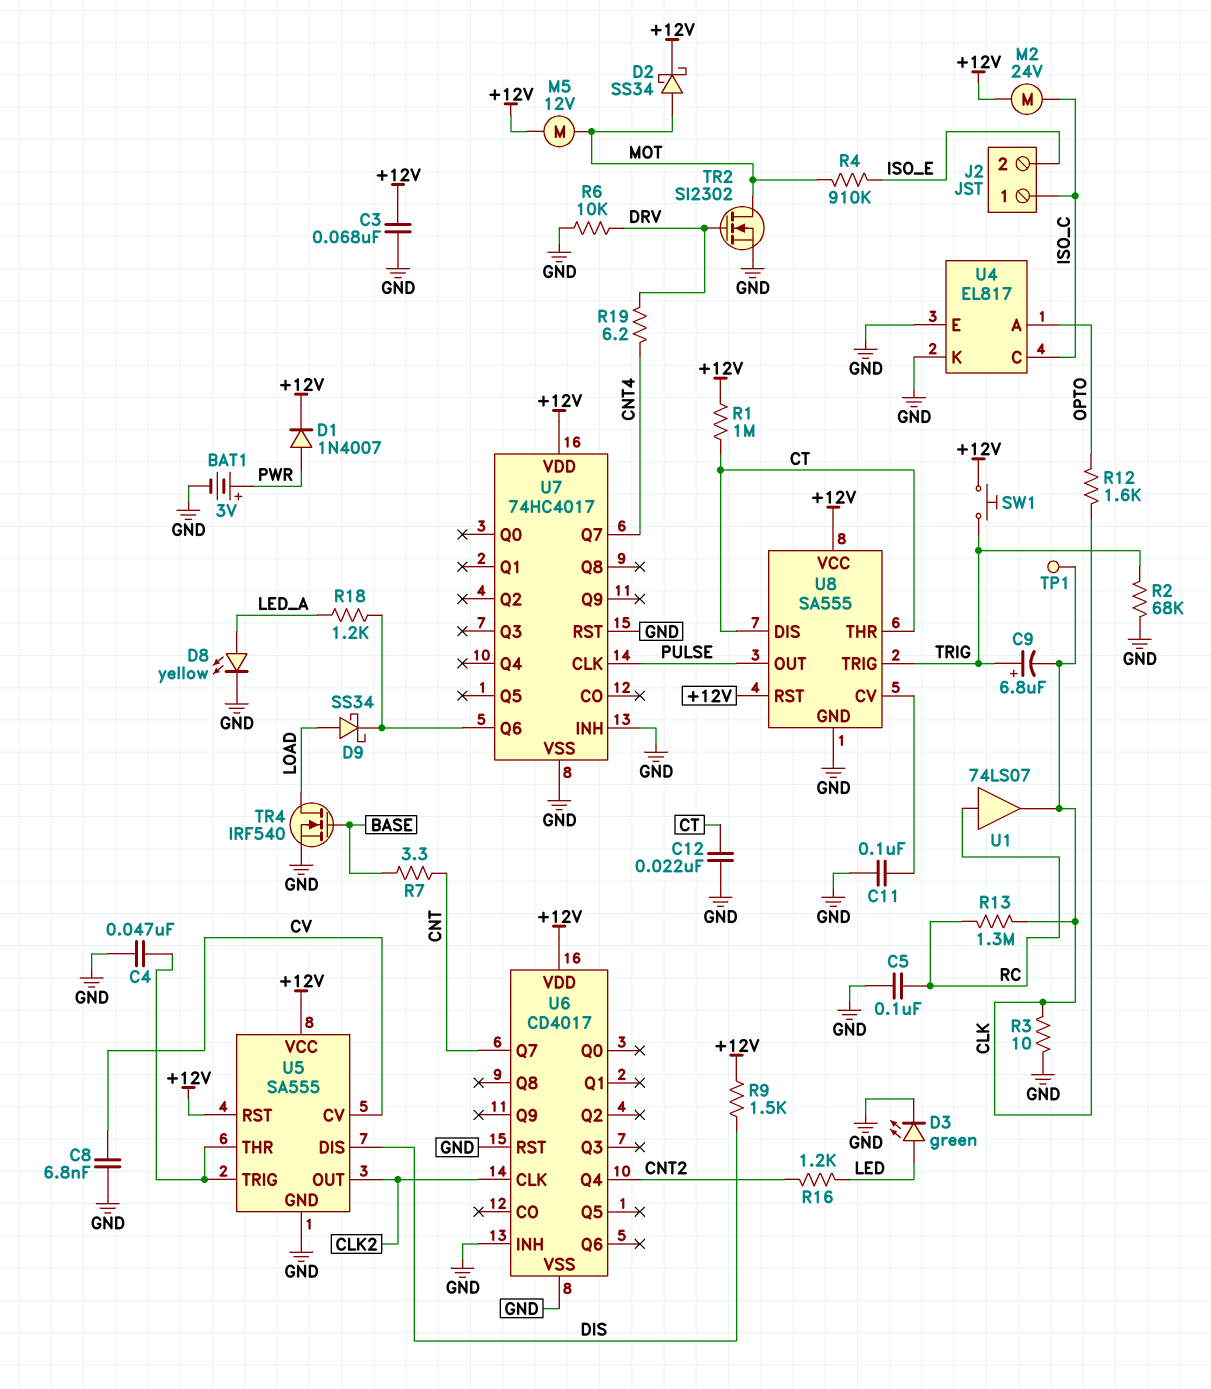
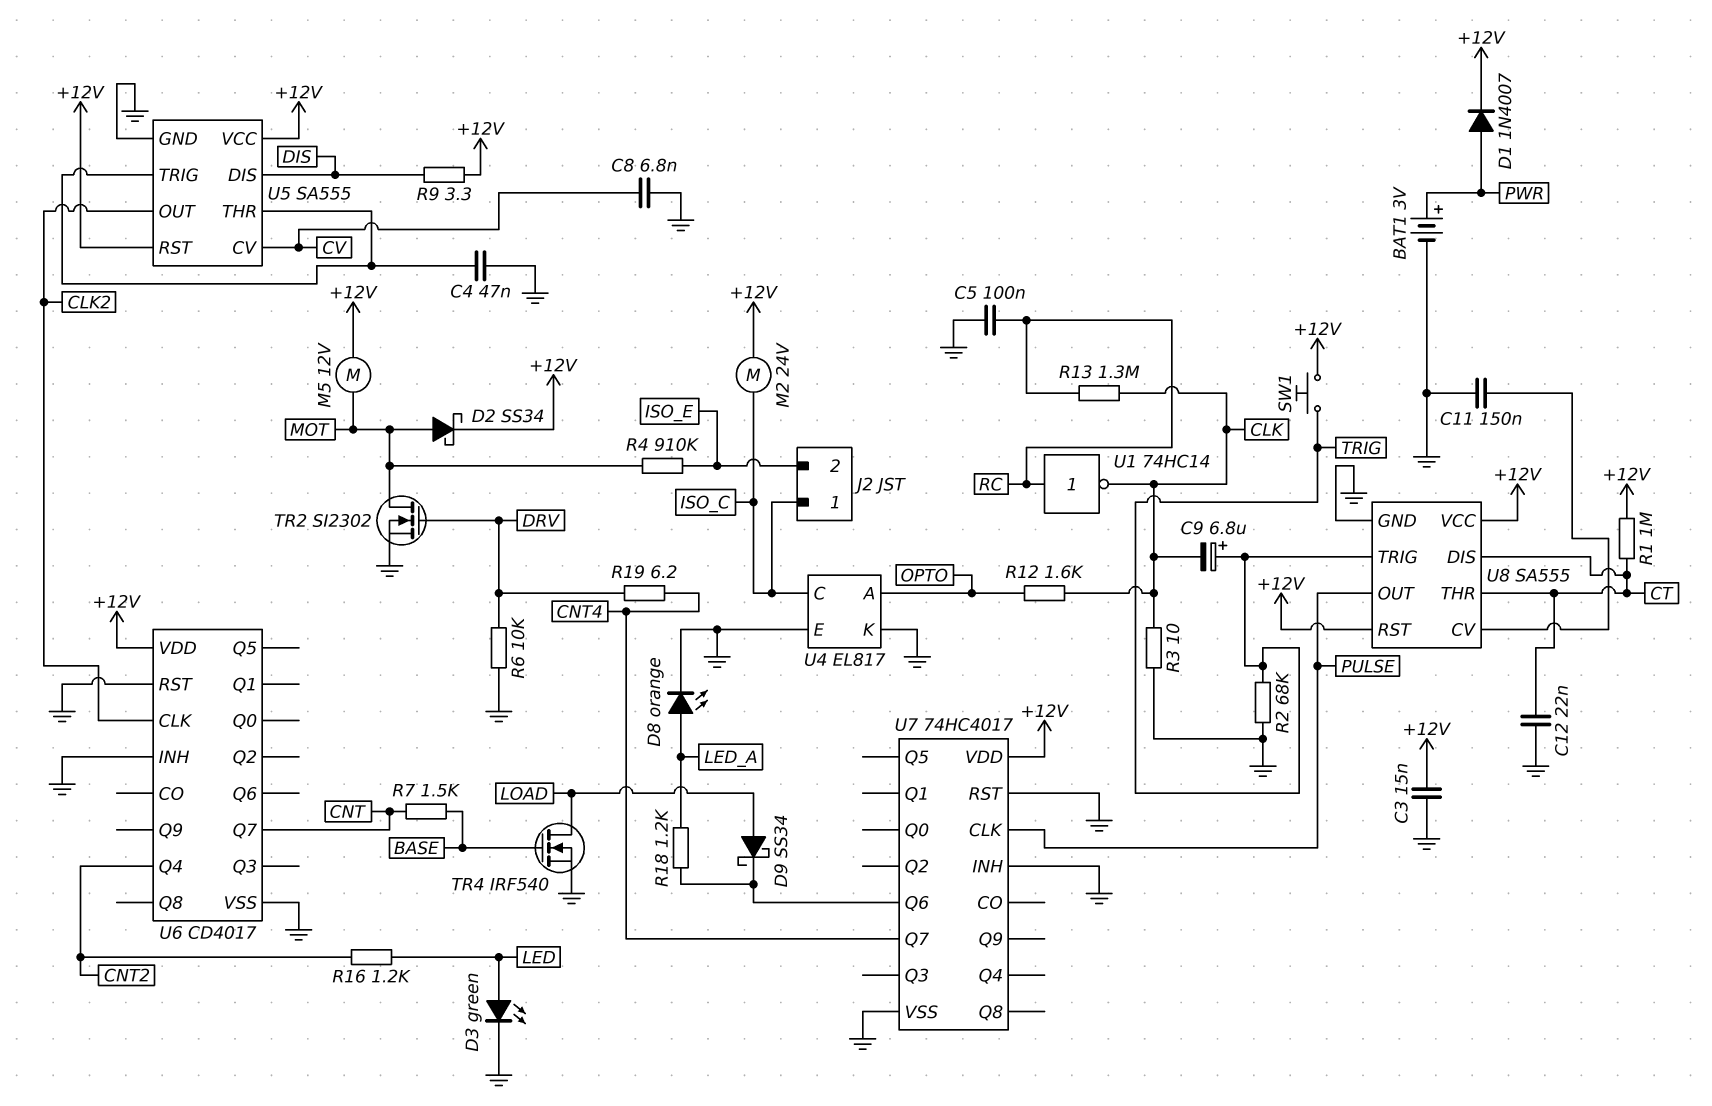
C3: 68nF (+12V, GND) -> 15nF (+12V, GND)
C11: 100nF (GND, U8/CV) -> 150nF (GND, U8/CV)
D8: LED yellow (A LED_A, K GND) -> LED orange (A LED_A, K GND)
R7: 3.3 (BASE, CNT) -> 1.5k (BASE, CNT)
R9: 1.5k (+12V, DIS) -> 3.3 (+12V, DIS)
TP1: test point (CLK) -> none
U1: buffer 74LS07 (in RC, out CLK) -> NOT 74HC14 (in RC, out CLK)

